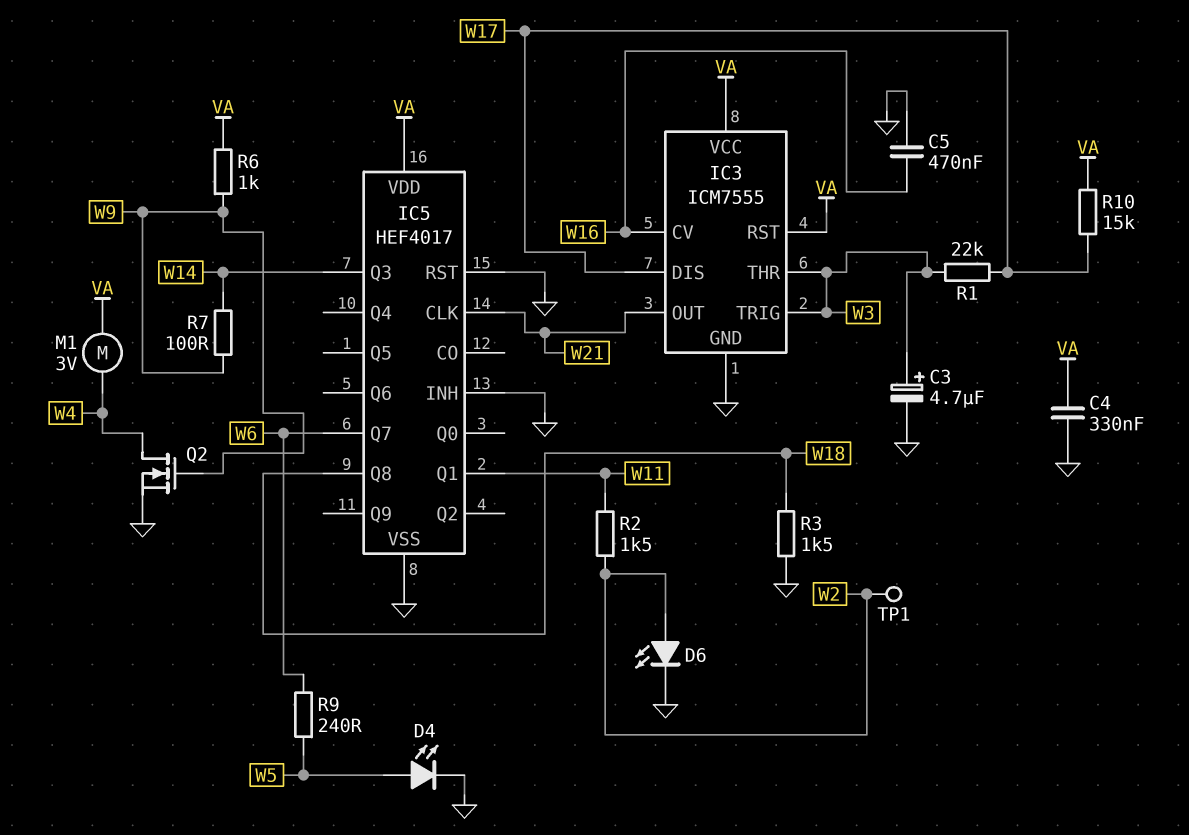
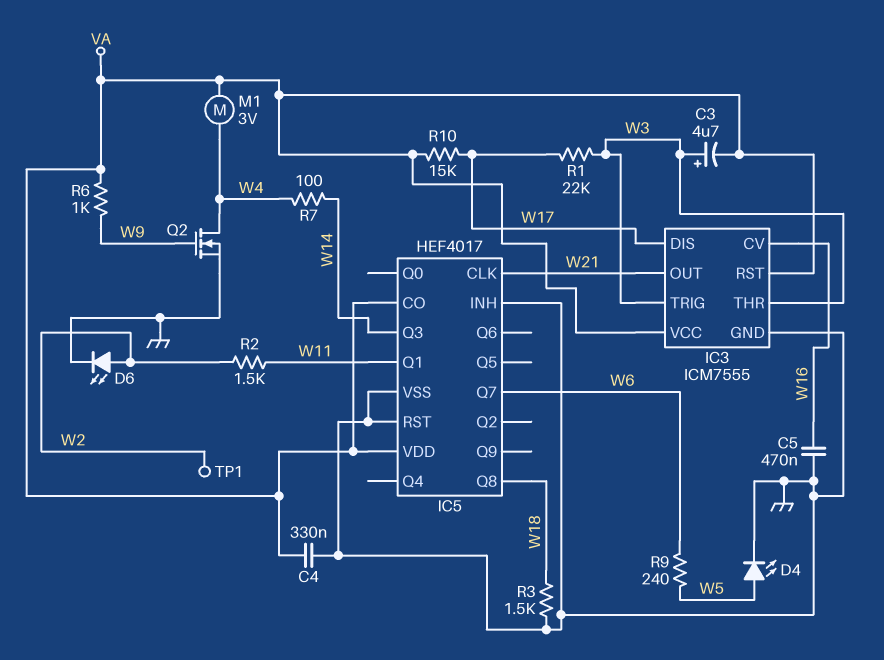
C3: 4.7uF (plus W3, minus GND) -> 4.7uF (plus W3, minus VA)
IC5 pin CO: none -> VA
R7: 100 (W9, W14) -> 100 (W4, W14)

